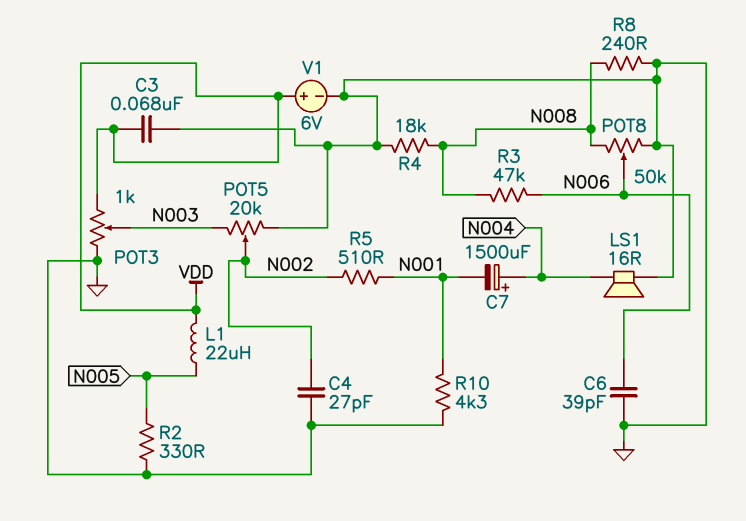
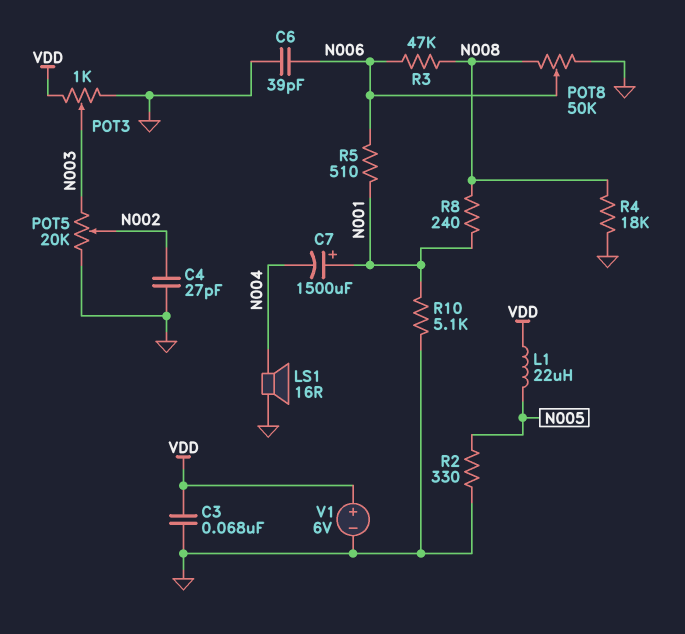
C7: 1500uF (plus N004, minus N001) -> 1500uF (plus N001, minus N004)
R5: 510 (N001, N002) -> 510 (N001, N006)
R8: 240 (GND, N008) -> 240 (N001, N008)
R10: 4.3k (GND, N001) -> 5.1k (GND, N001)

